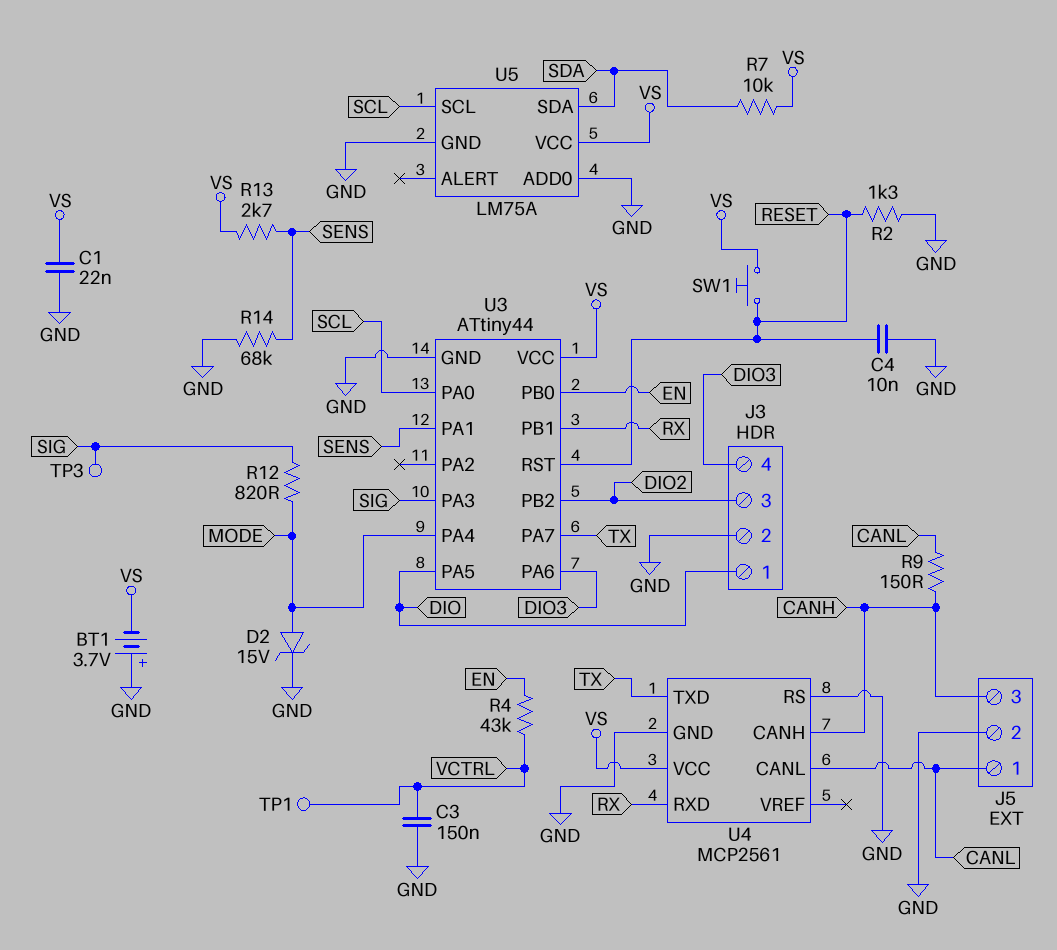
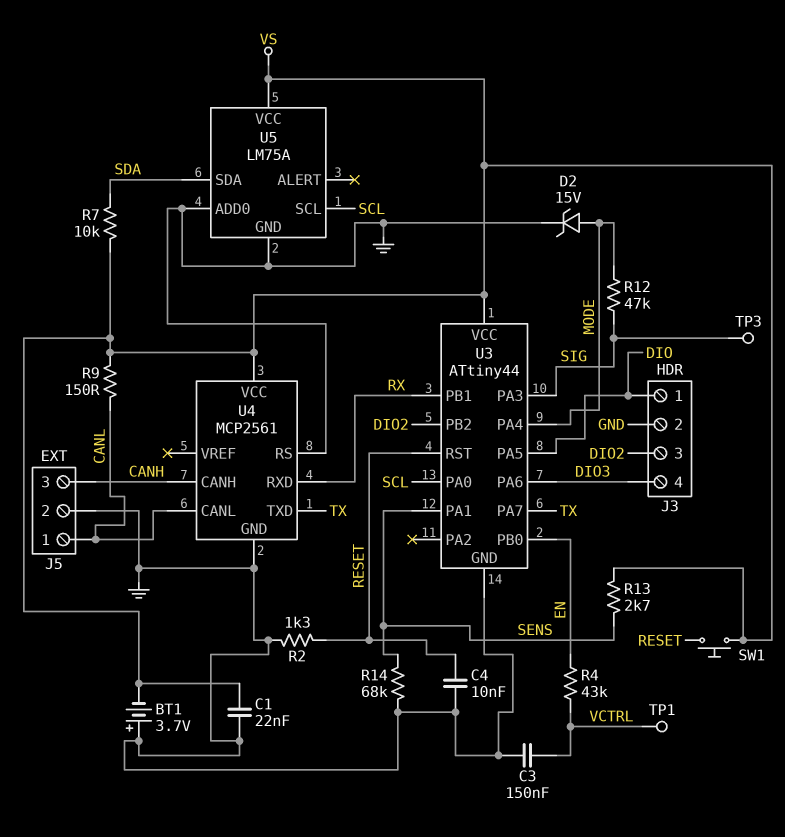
R9: 150 (CANH, CANL) -> 150 (CANL, VS)
R12: 820 (MODE, SIG) -> 47k (MODE, SIG)

